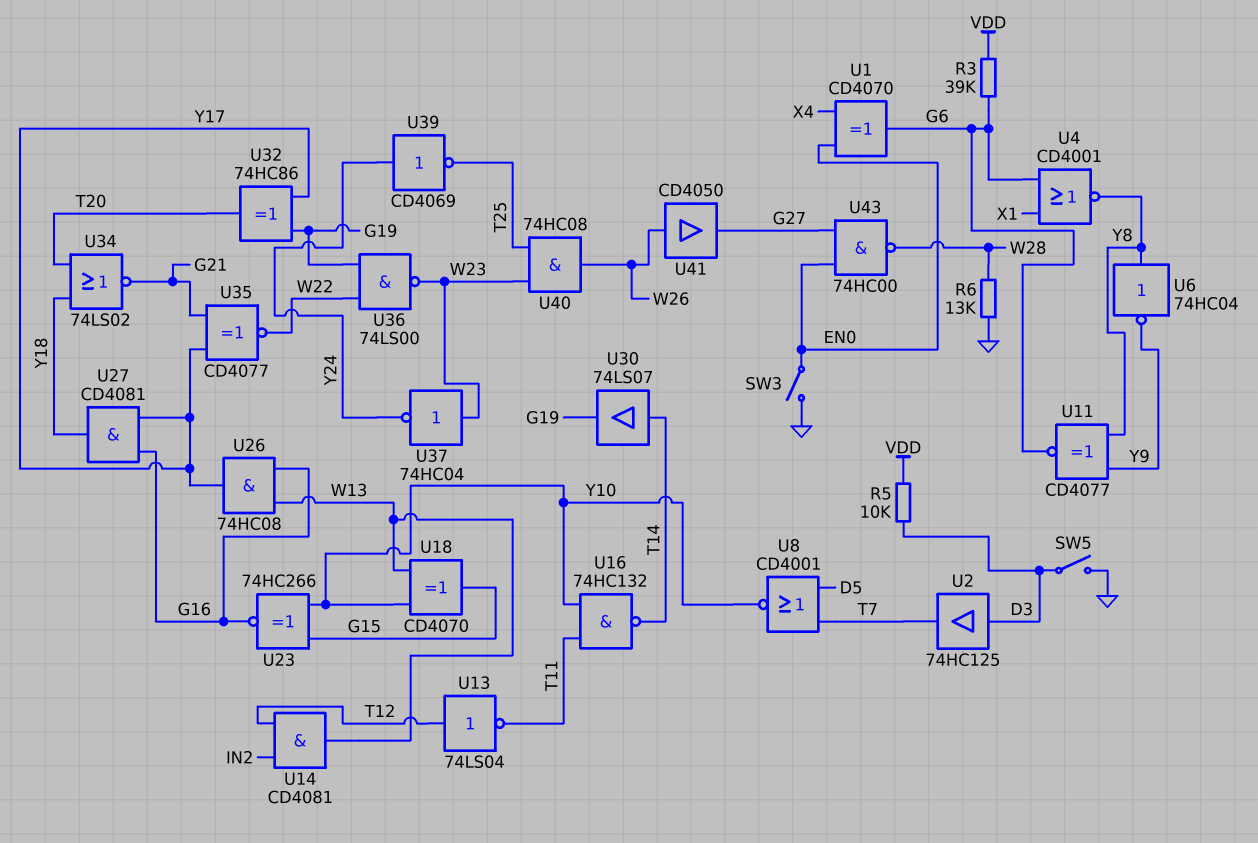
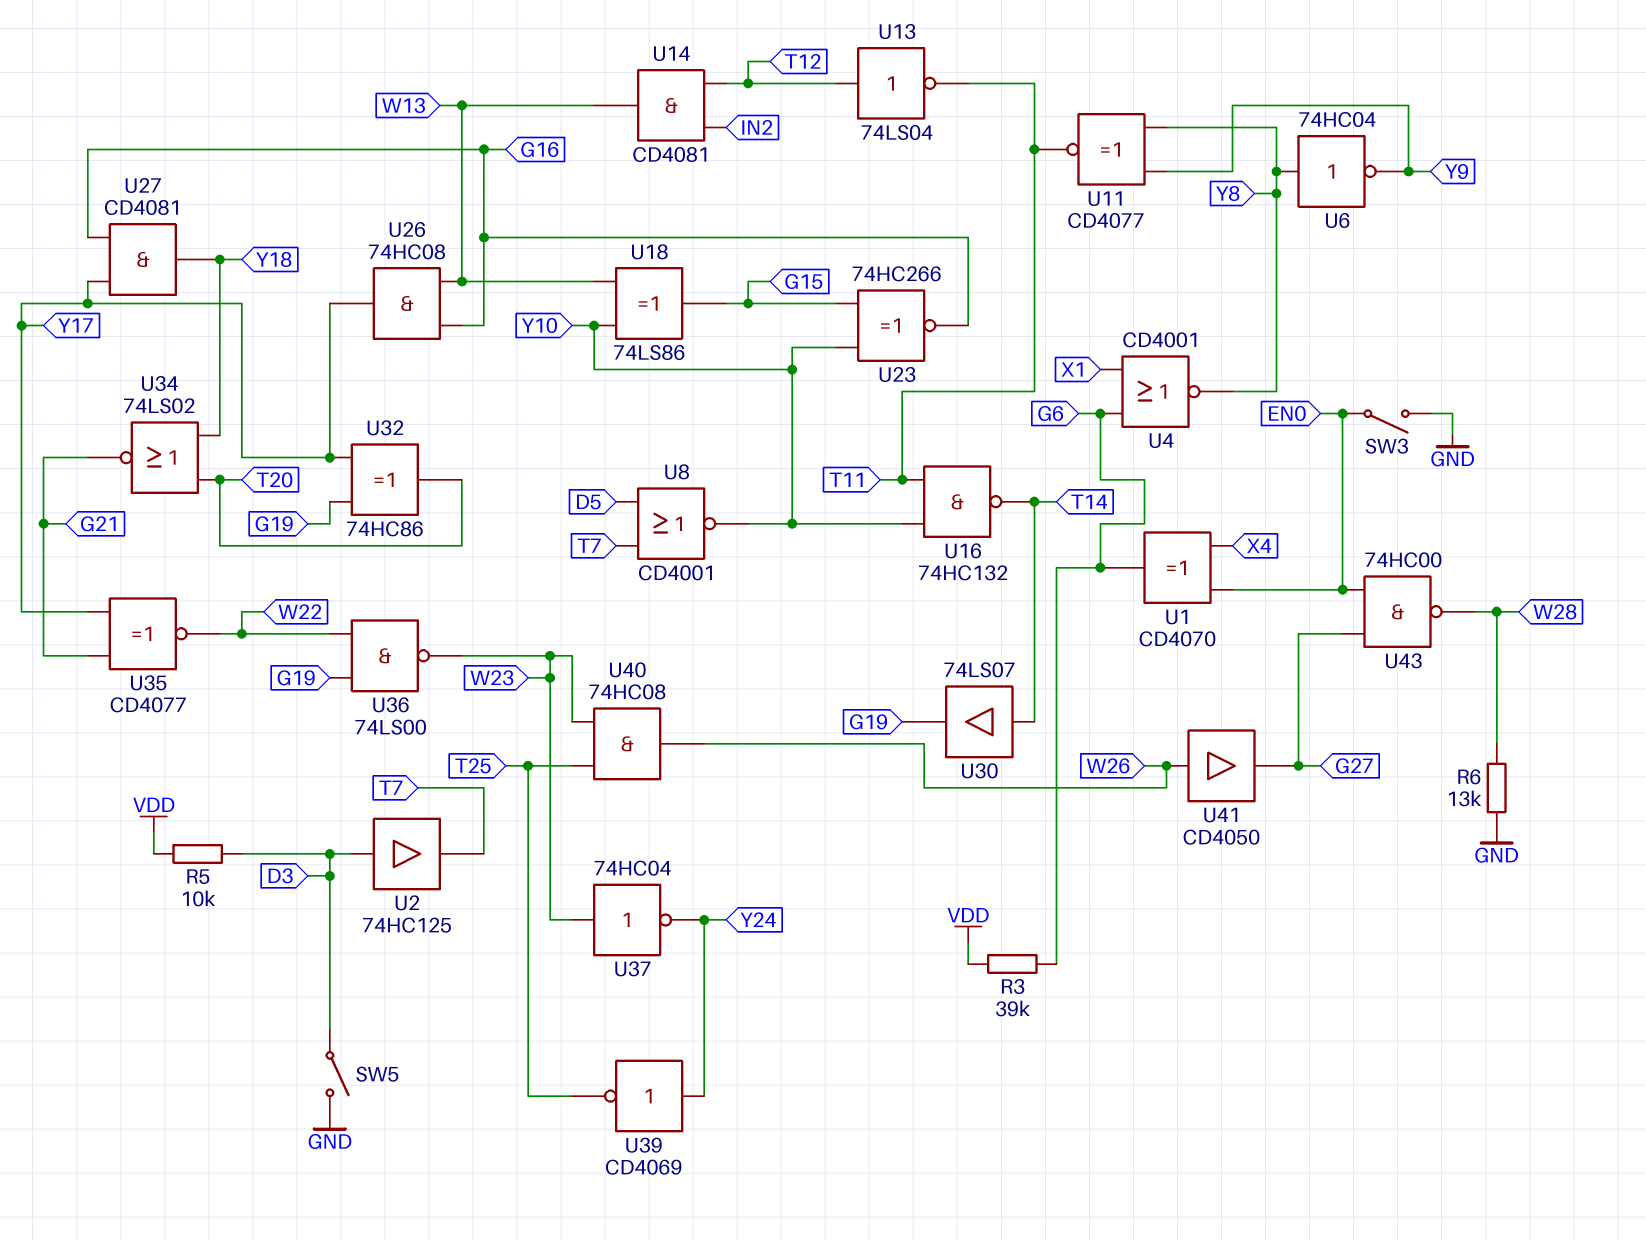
U11: XNOR CD4077 (in Y8, in Y9, out G6) -> XNOR CD4077 (in Y8, in Y9, out T11)
U18: XOR CD4070 (in W13, in Y10, out G15) -> XOR 74LS86 (in W13, in Y10, out G15)

